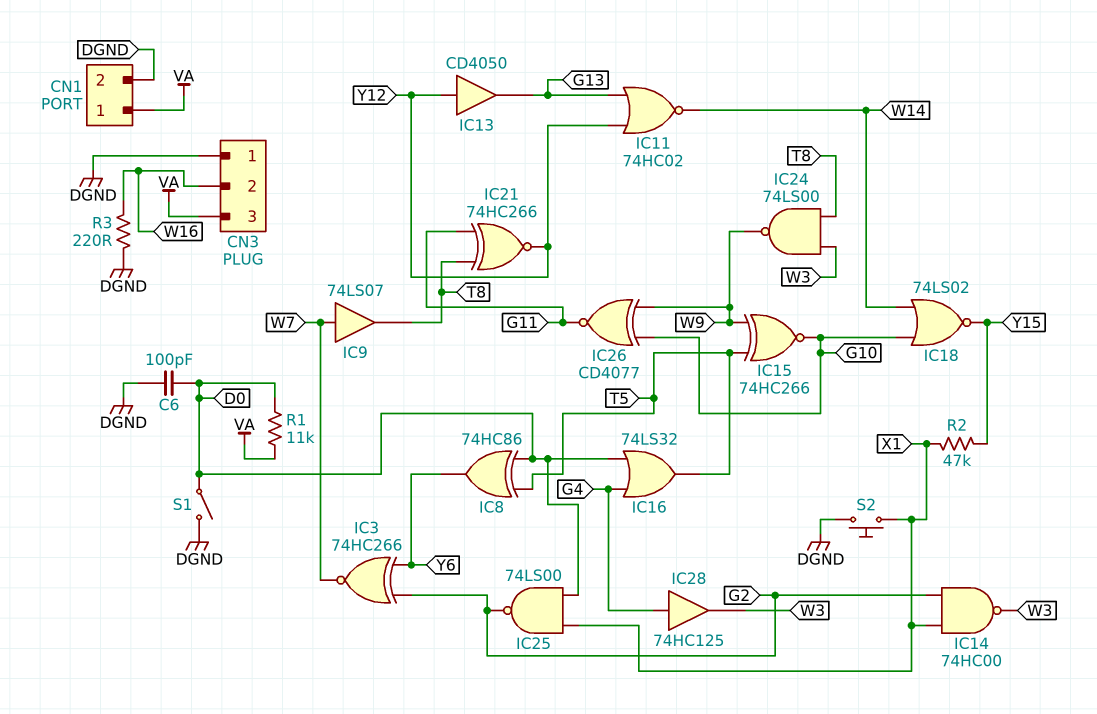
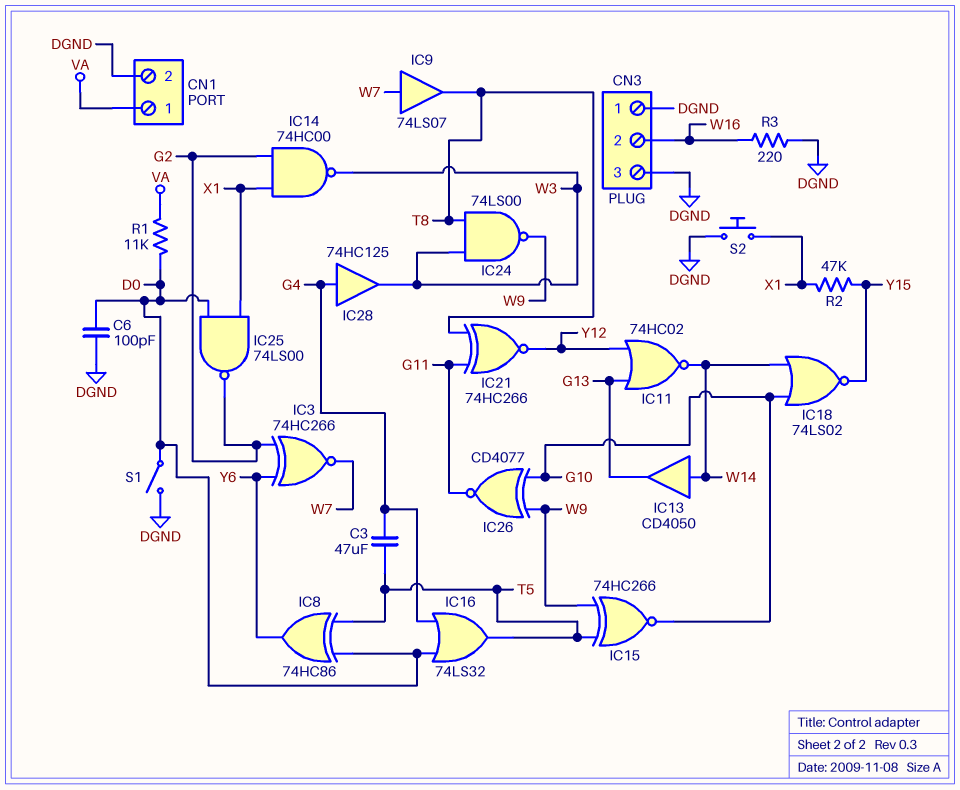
C3: none -> 47uF (G4, T5)
CN3 pin 3: VA -> DGND
IC13: buffer CD4050 (in Y12, out G13) -> buffer CD4050 (in W14, out G13)

